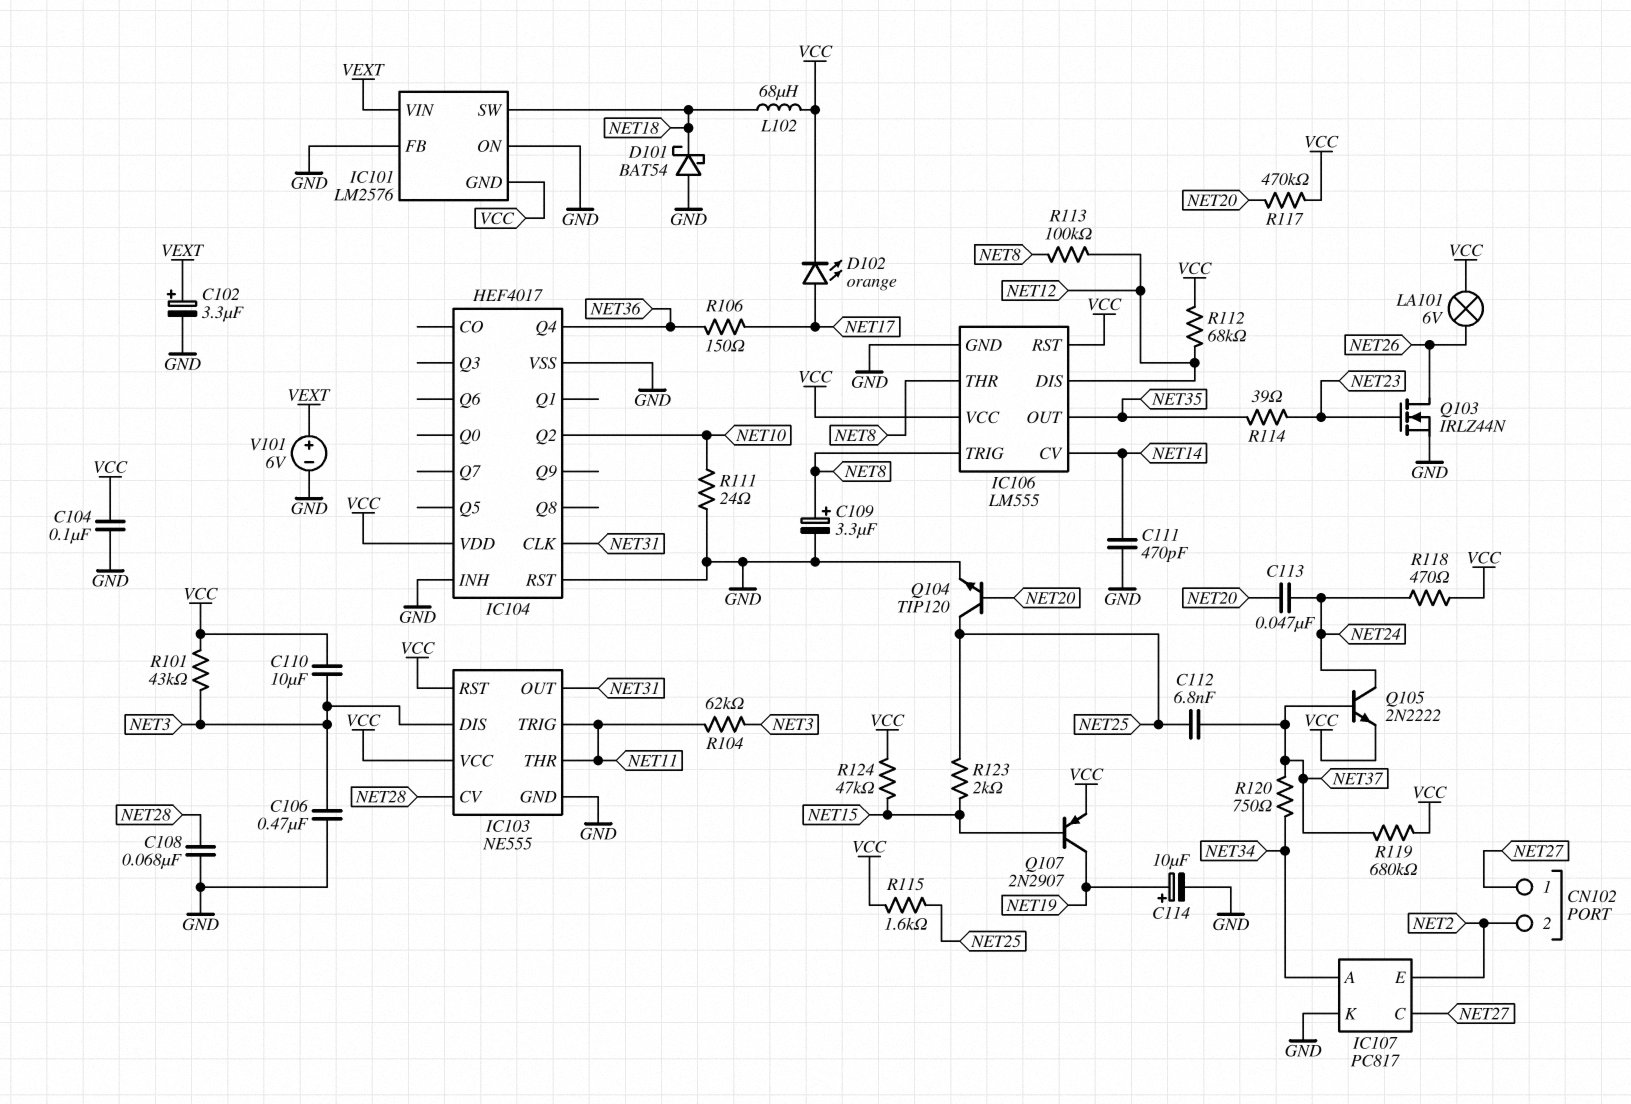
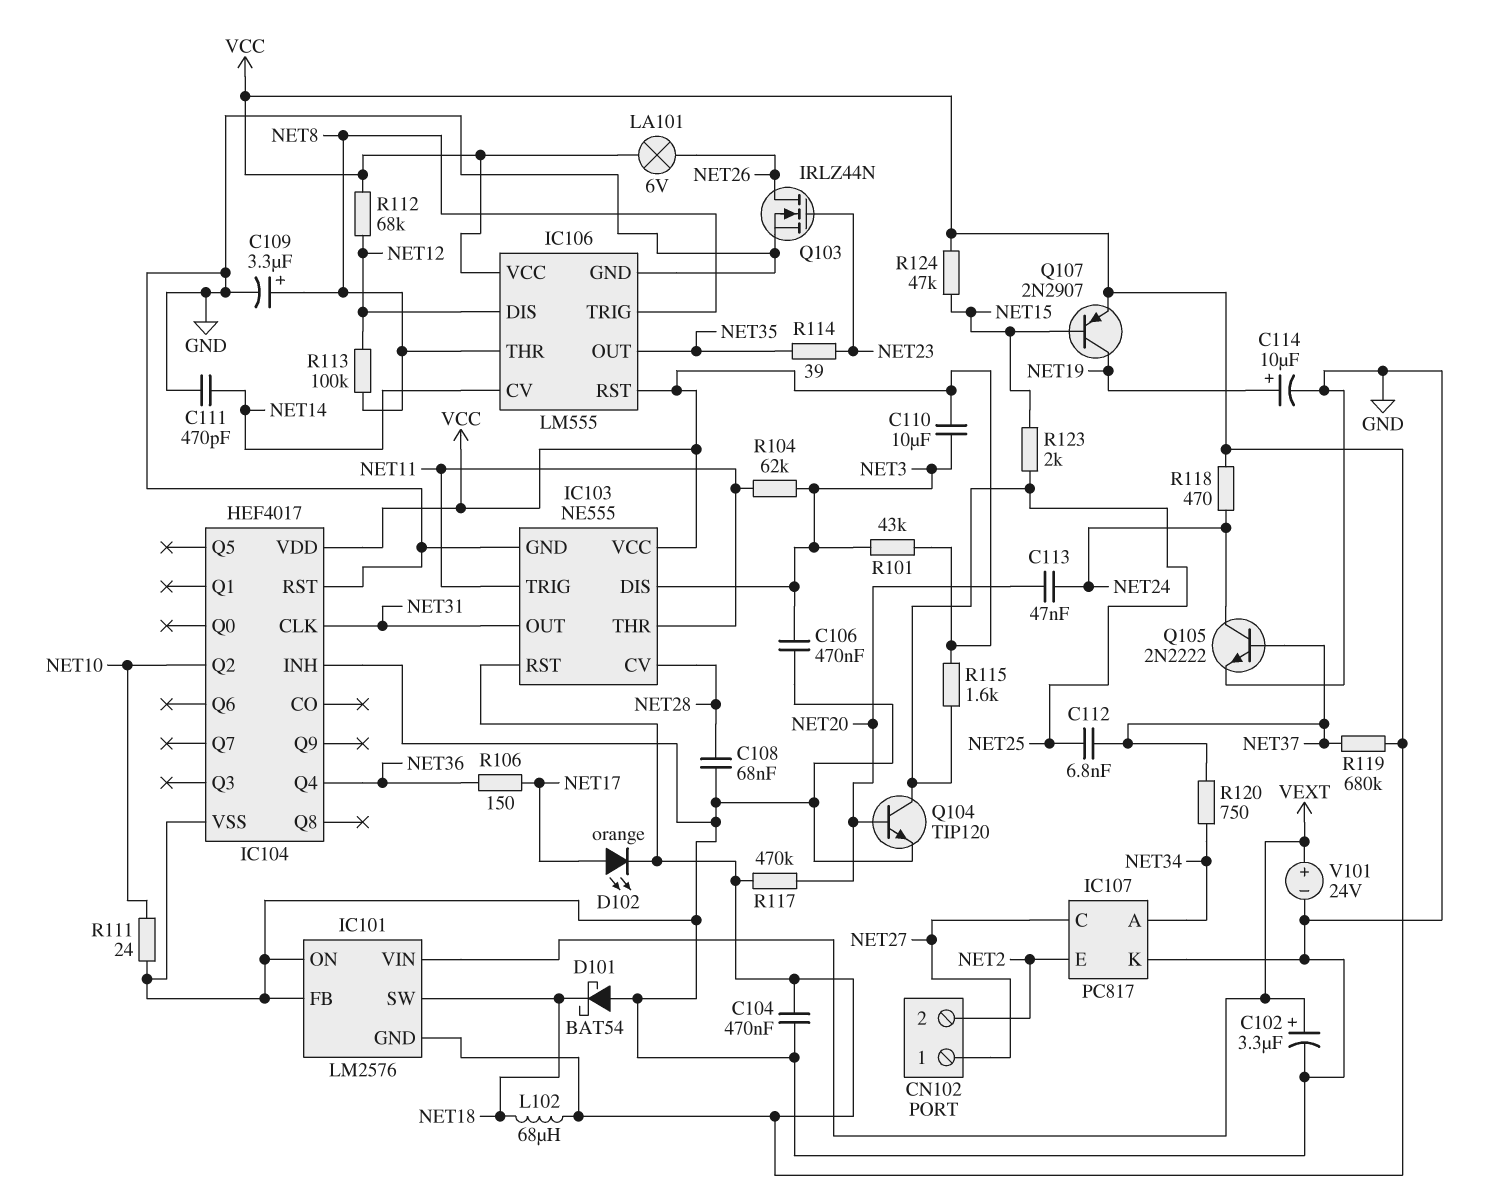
C104: 100nF (GND, VCC) -> 470nF (GND, VCC)
Q105: NPN 2N2222 (B NET37, C NET24, E VCC) -> NPN 2N2222 (B NET37, C NET24, E GND)
V101: 6V (plus VEXT, minus GND) -> 24V (plus VEXT, minus GND)

